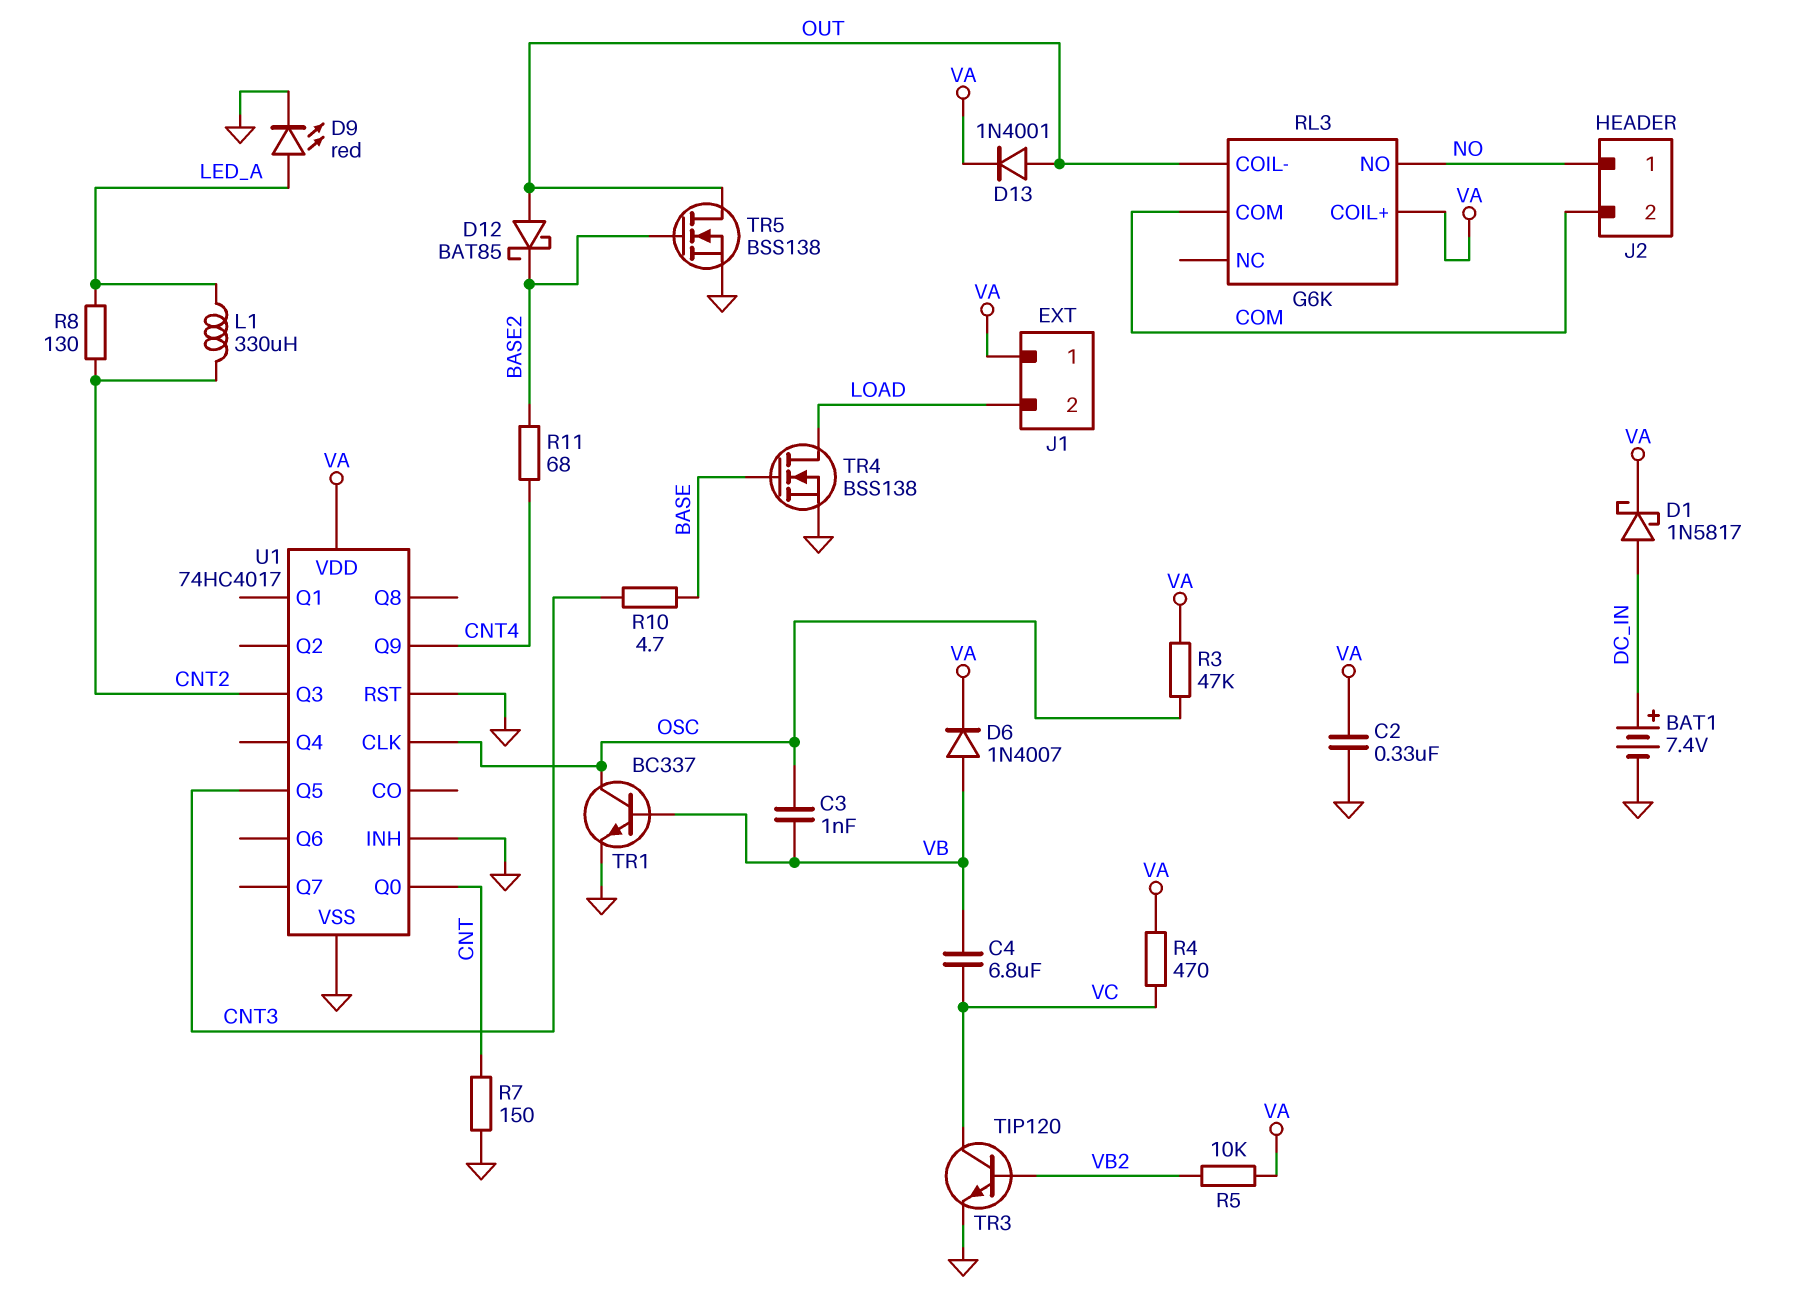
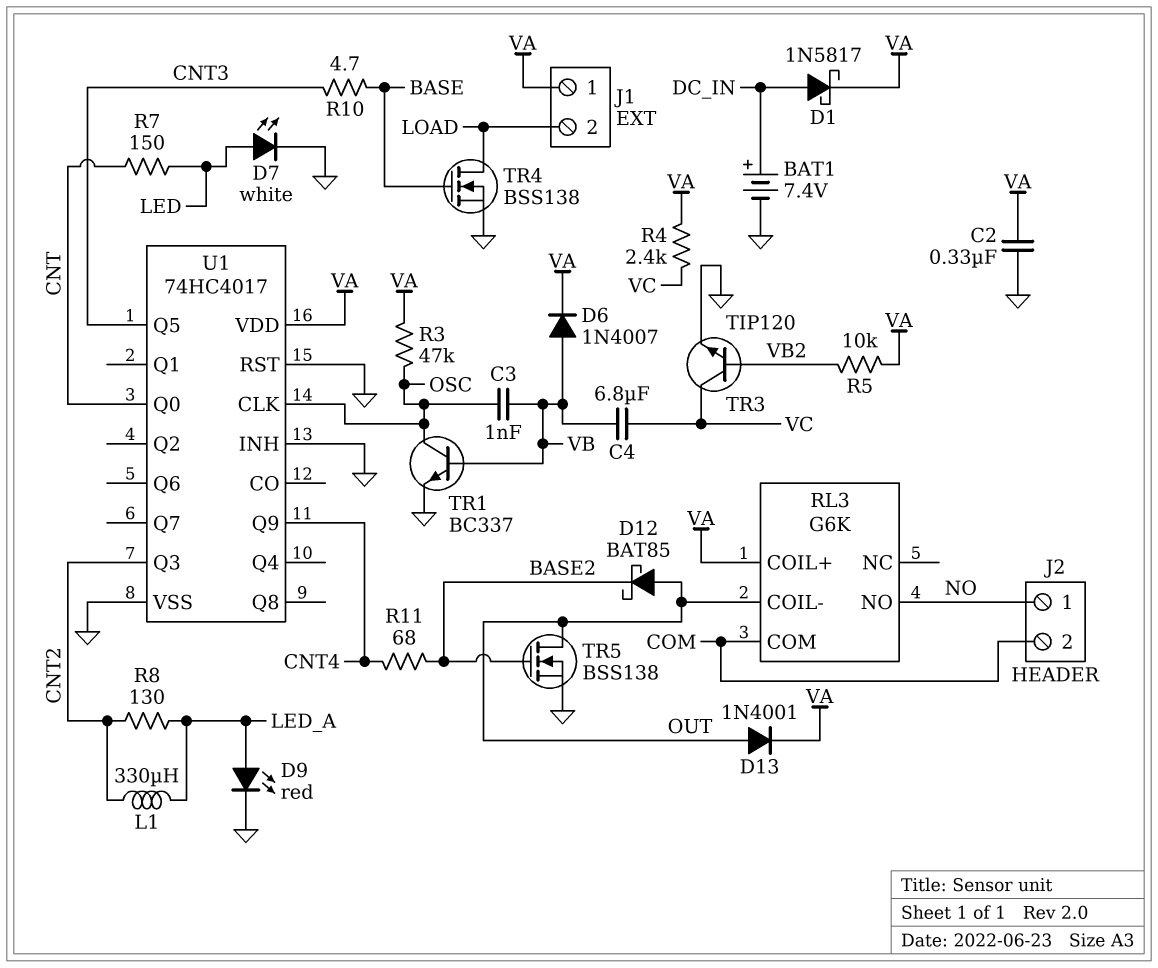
D7: none -> LED white (A LED, K GND)
R4: 470 (VA, VC) -> 2.4k (VA, VC)
R7: 150 (CNT, GND) -> 150 (CNT, LED)

